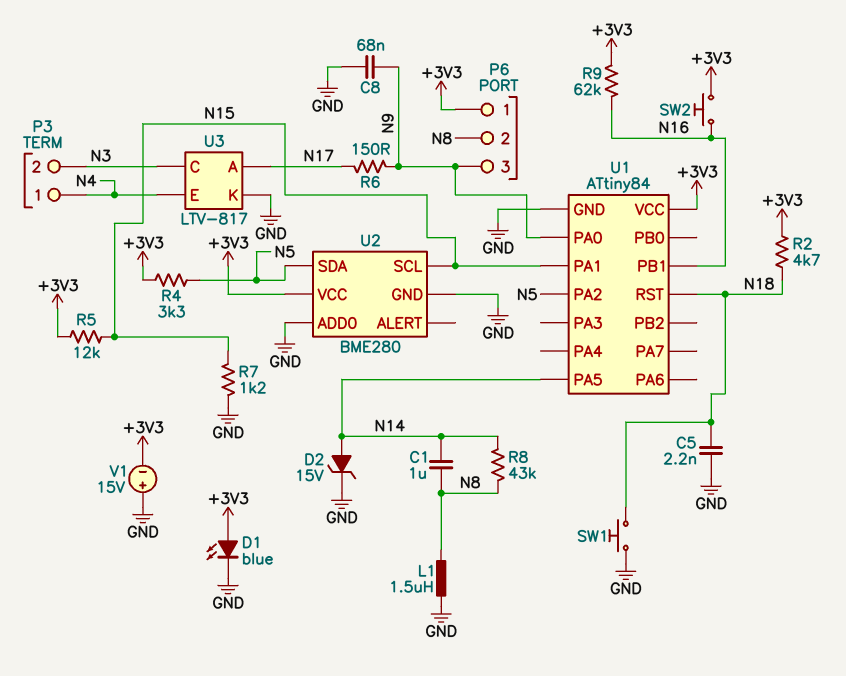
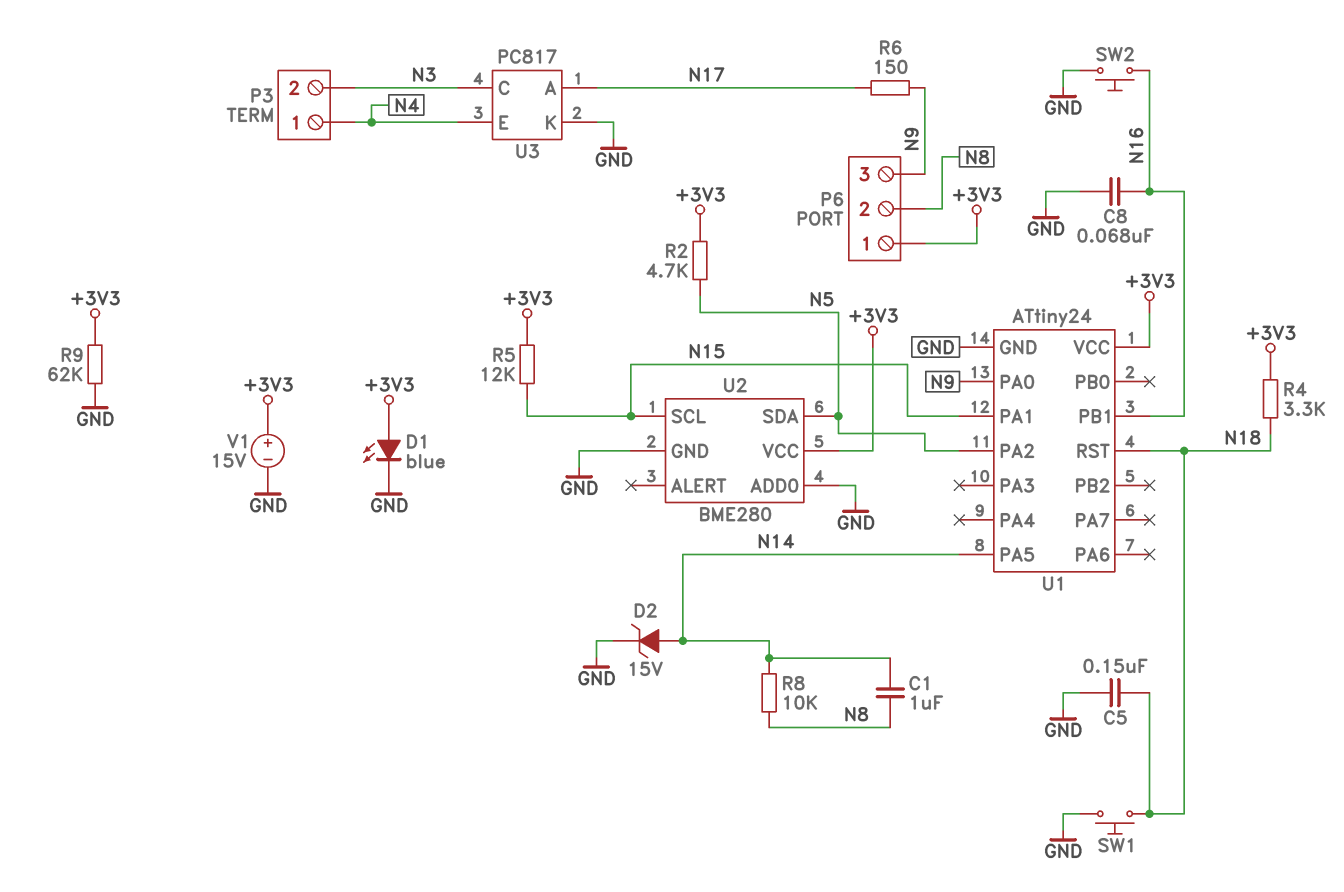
C5: 2.2nF (GND, N18) -> 150nF (GND, N18)
C8: 68nF (GND, N9) -> 68nF (GND, N16)
L1: 1.5uH (GND, N8) -> none
R2: 4.7k (+3V3, N18) -> 4.7k (+3V3, N5)
R4: 3.3k (+3V3, N5) -> 3.3k (+3V3, N18)
R7: 1.2k (GND, N15) -> none
R8: 43k (N8, N14) -> 10k (N8, N14)
R9: 62k (+3V3, N16) -> 62k (+3V3, GND)
SW2: button (+3V3, N16) -> button (GND, N16)
U1: ATtiny84 -> ATtiny24
U3: LTV-817 -> PC817
V1: 15V (plus GND, minus +3V3) -> 15V (plus +3V3, minus GND)

